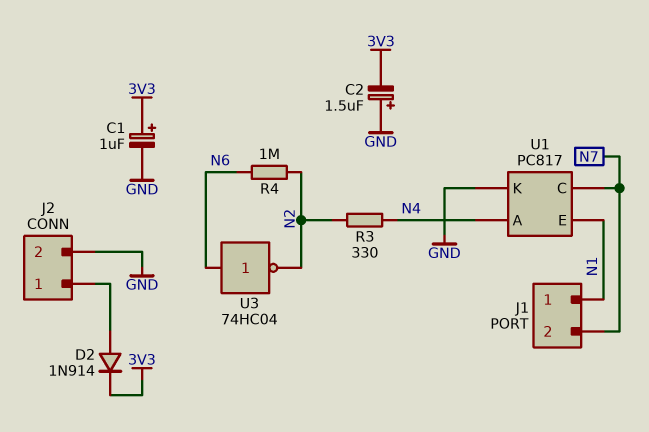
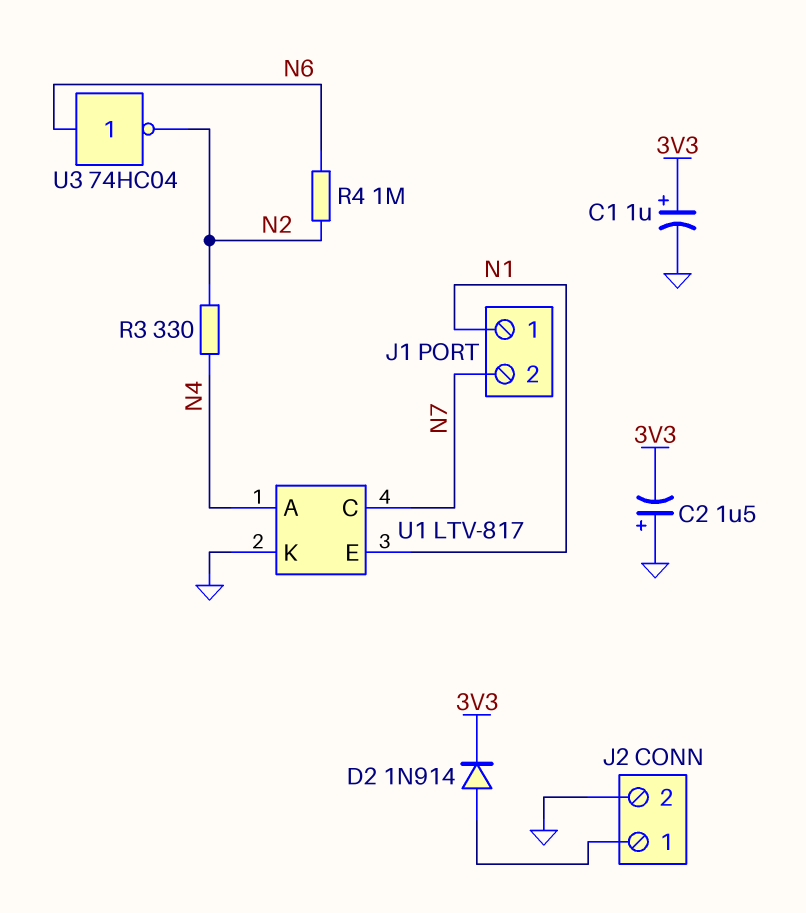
U1: PC817 -> LTV-817

